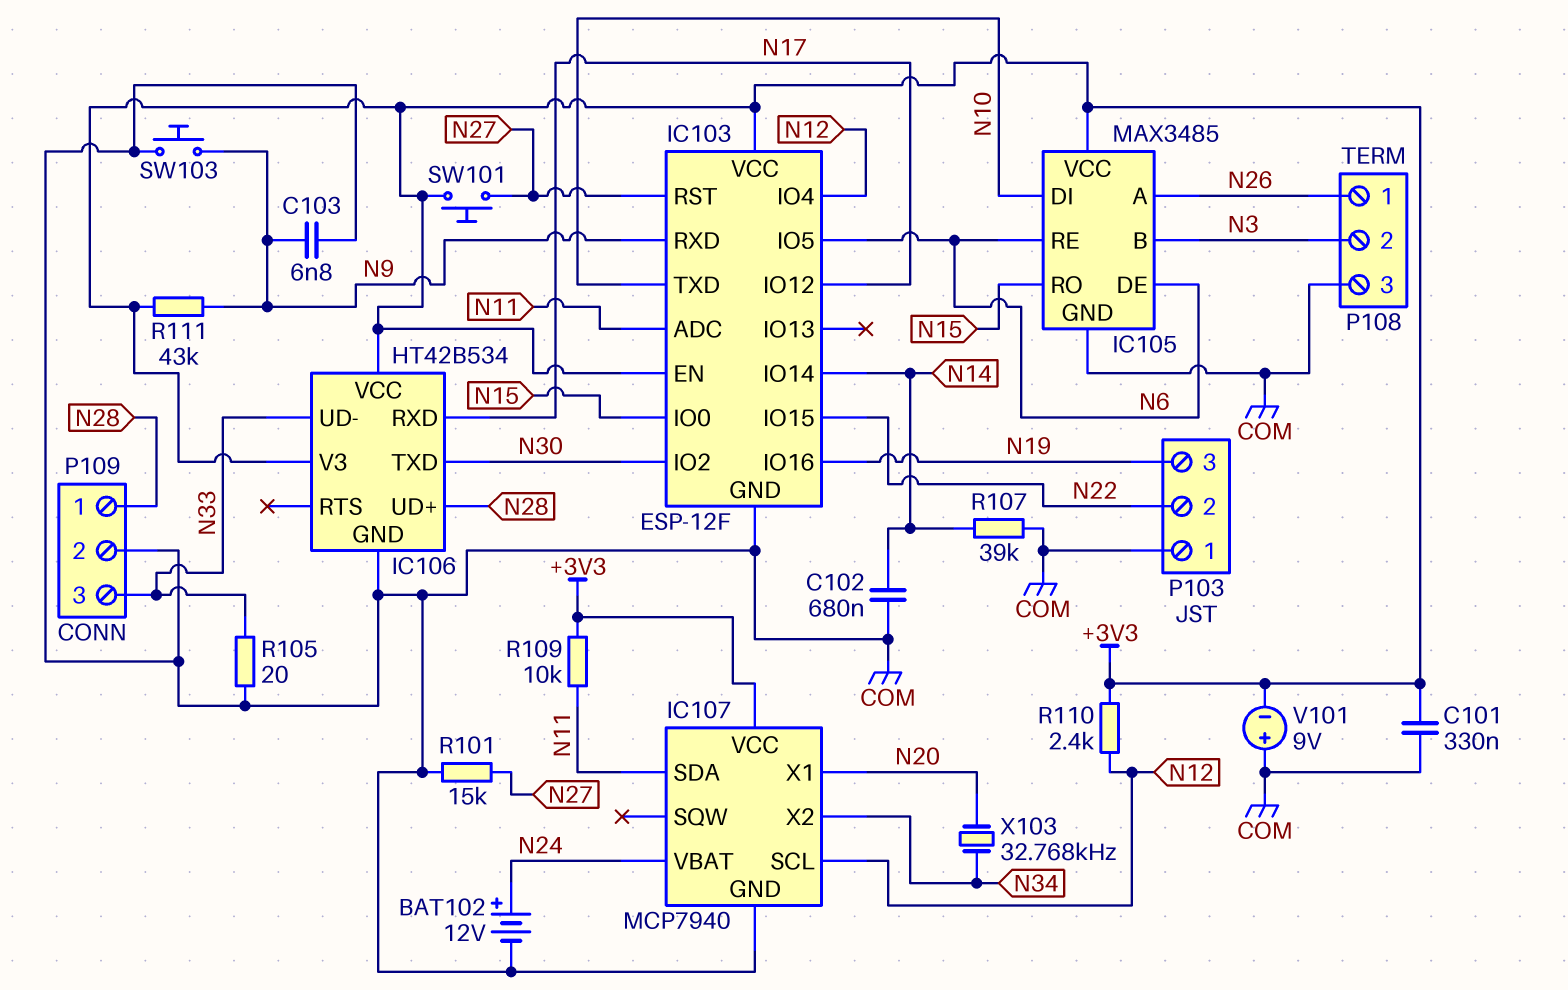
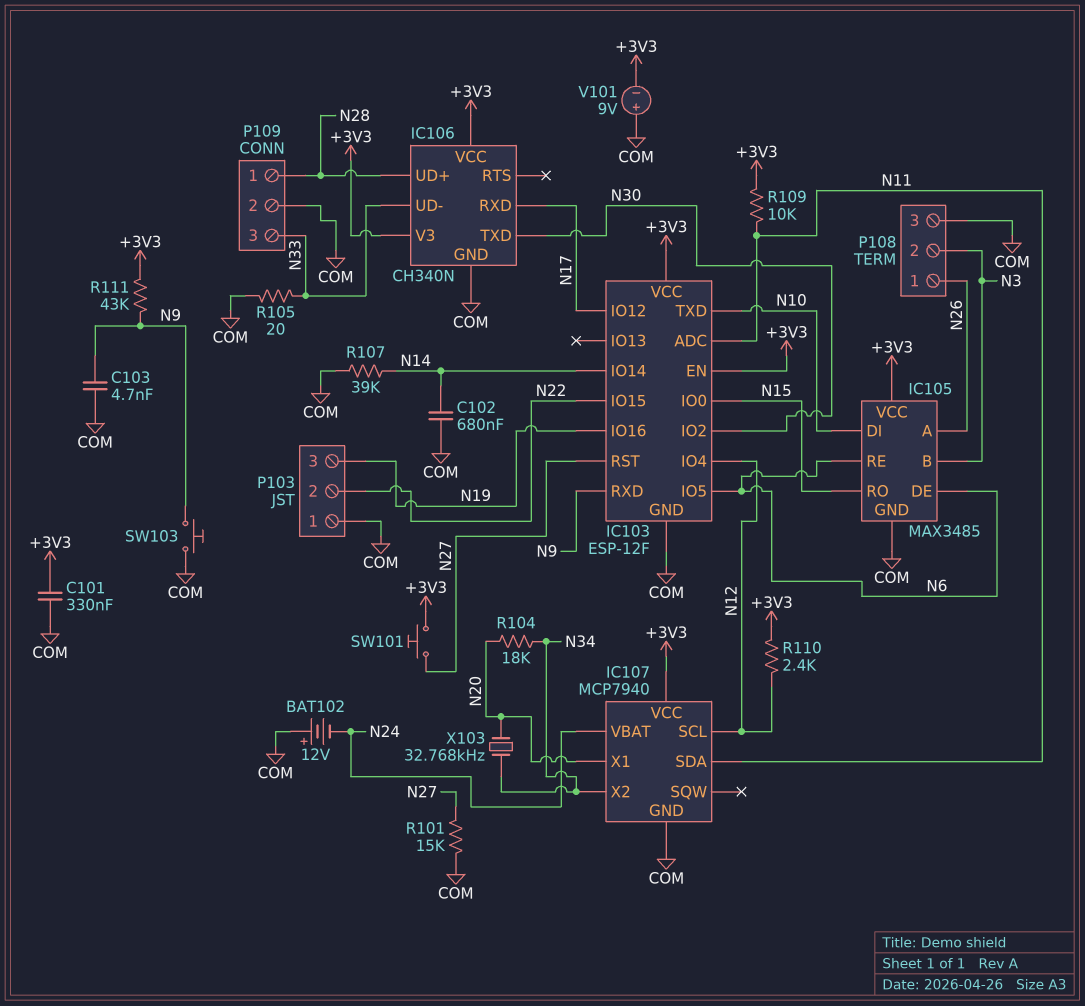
BAT102: 12V (plus N24, minus COM) -> 12V (plus COM, minus N24)
C103: 6.8nF (COM, N9) -> 4.7nF (COM, N9)
IC106: HT42B534 -> CH340N
R104: none -> 18k (N20, N34)

